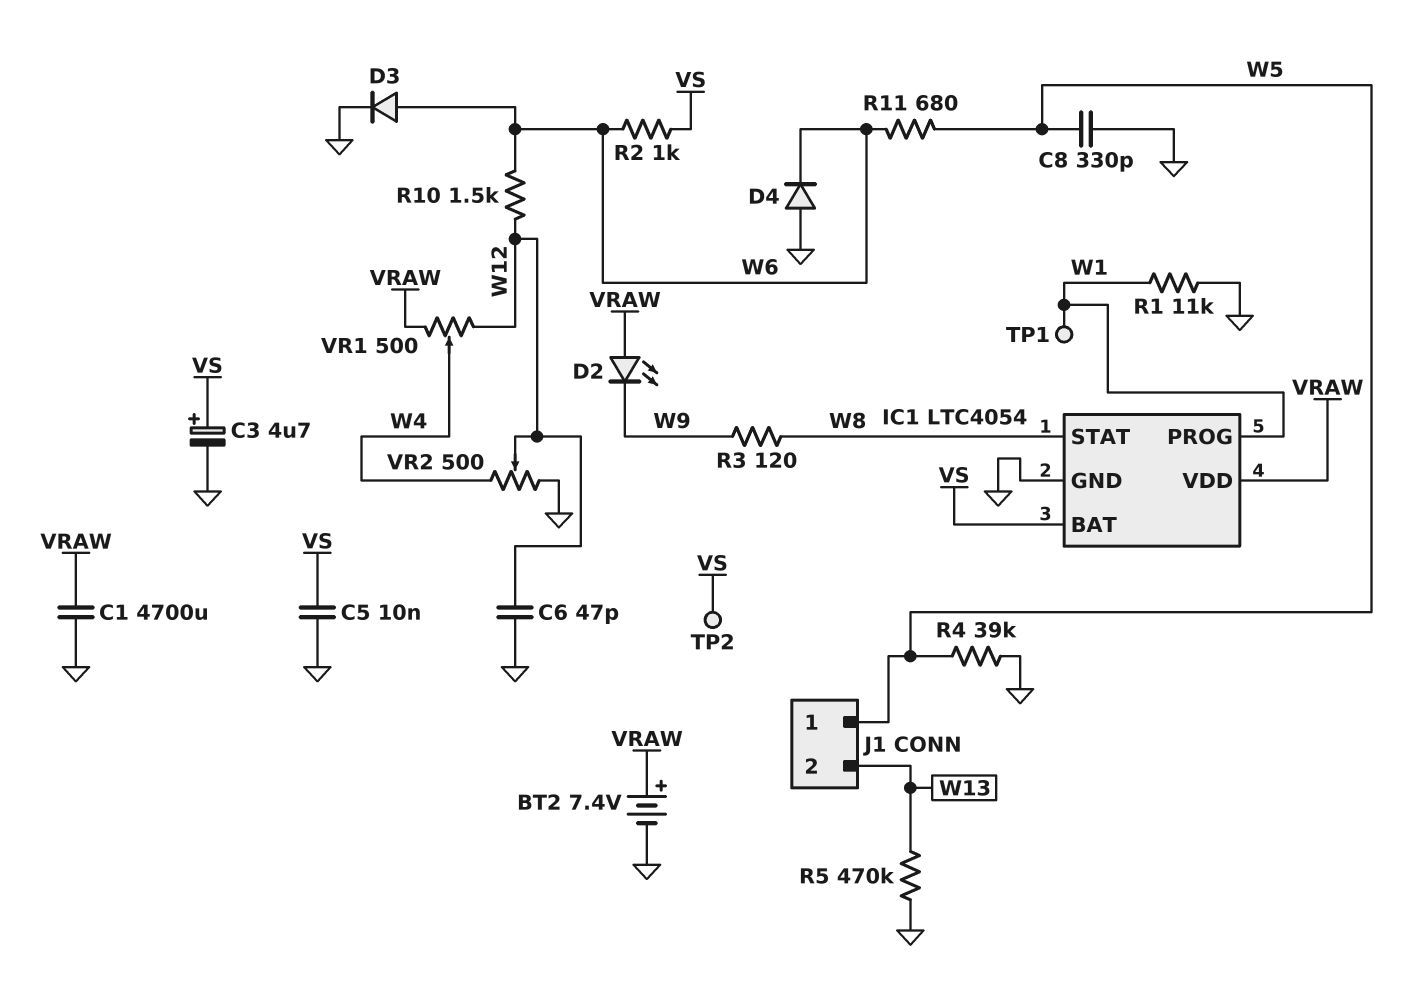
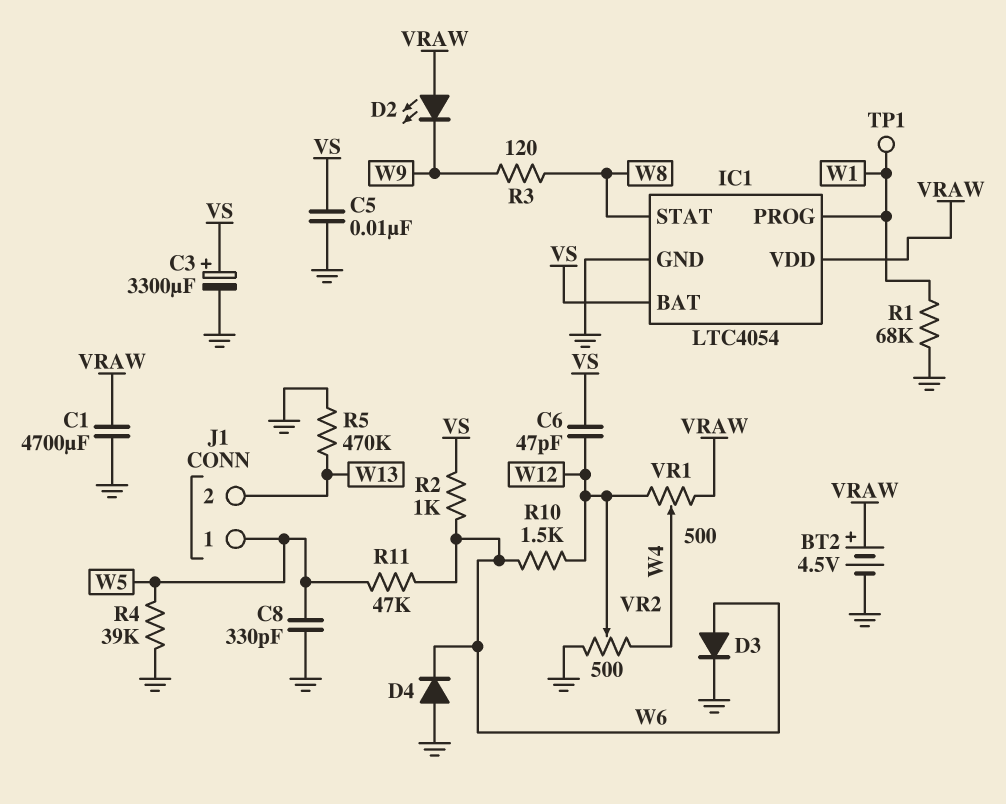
BT2: 7.4V (plus VRAW, minus GND) -> 4.5V (plus VRAW, minus GND)
C3: 4.7uF (plus VS, minus GND) -> 3300uF (plus VS, minus GND)
C6: 47pF (GND, W12) -> 47pF (VS, W12)
R1: 11k (GND, W1) -> 68k (GND, W1)
R11: 680 (W5, W6) -> 47k (W5, W6)
TP2: test point (VS) -> none

